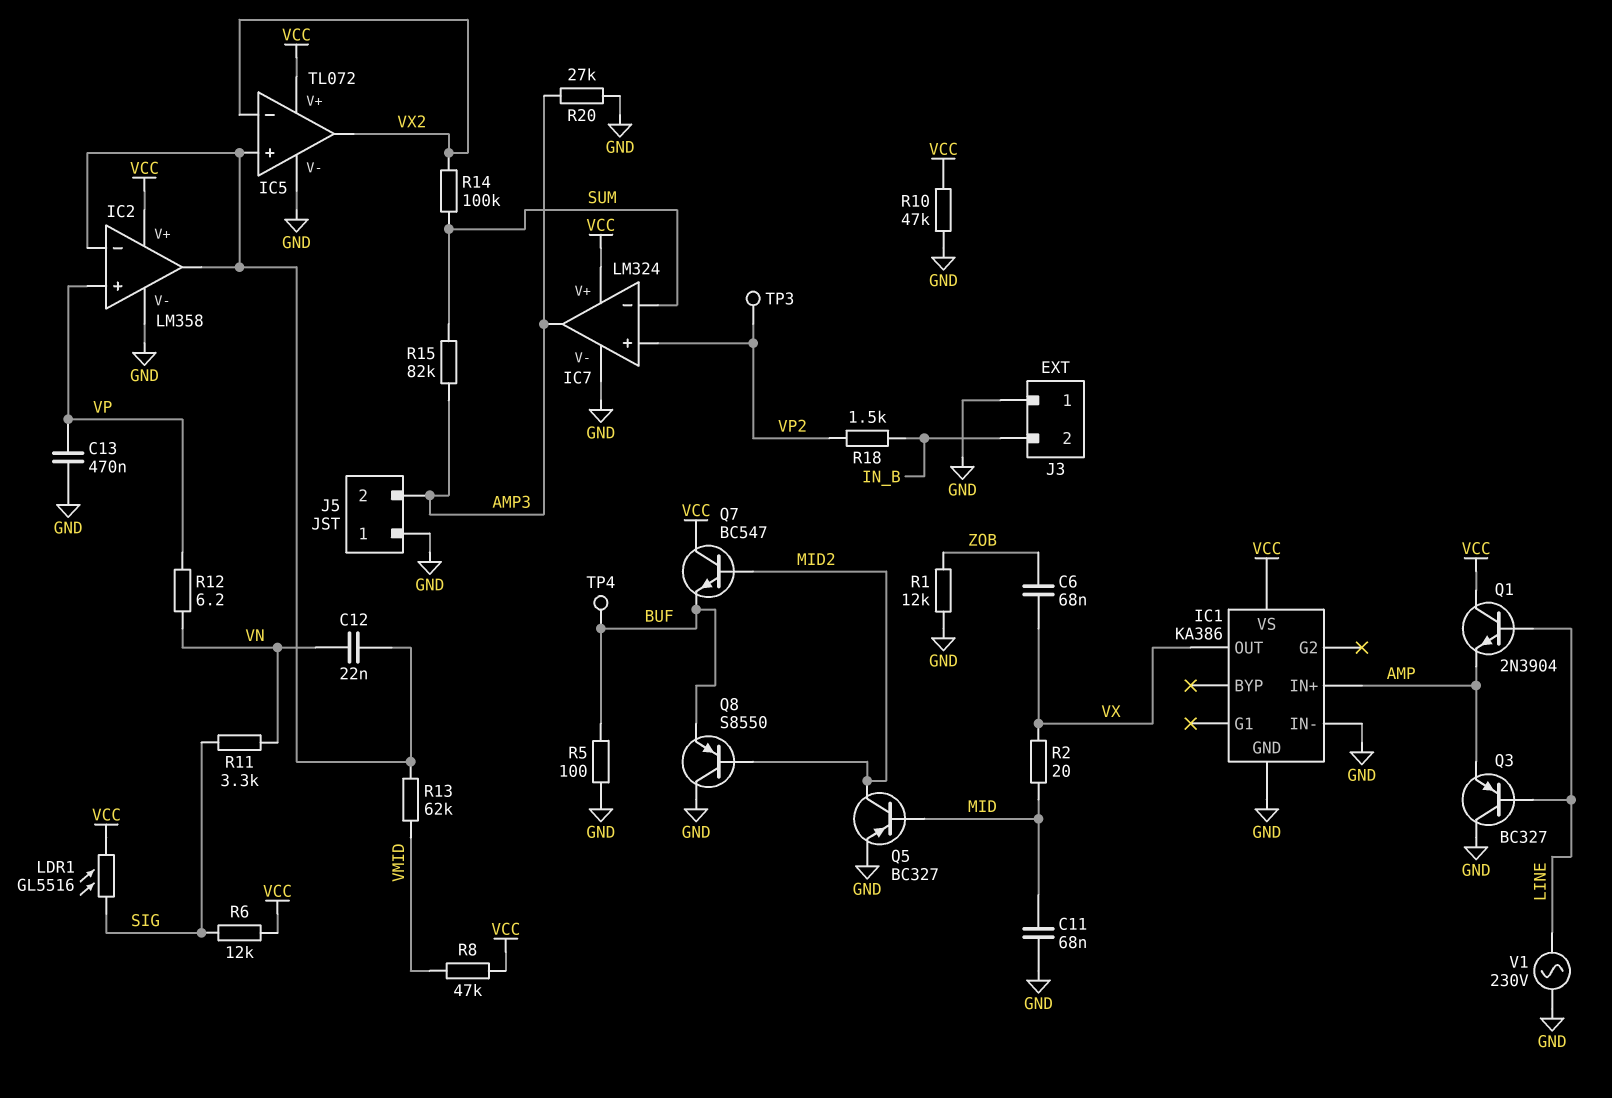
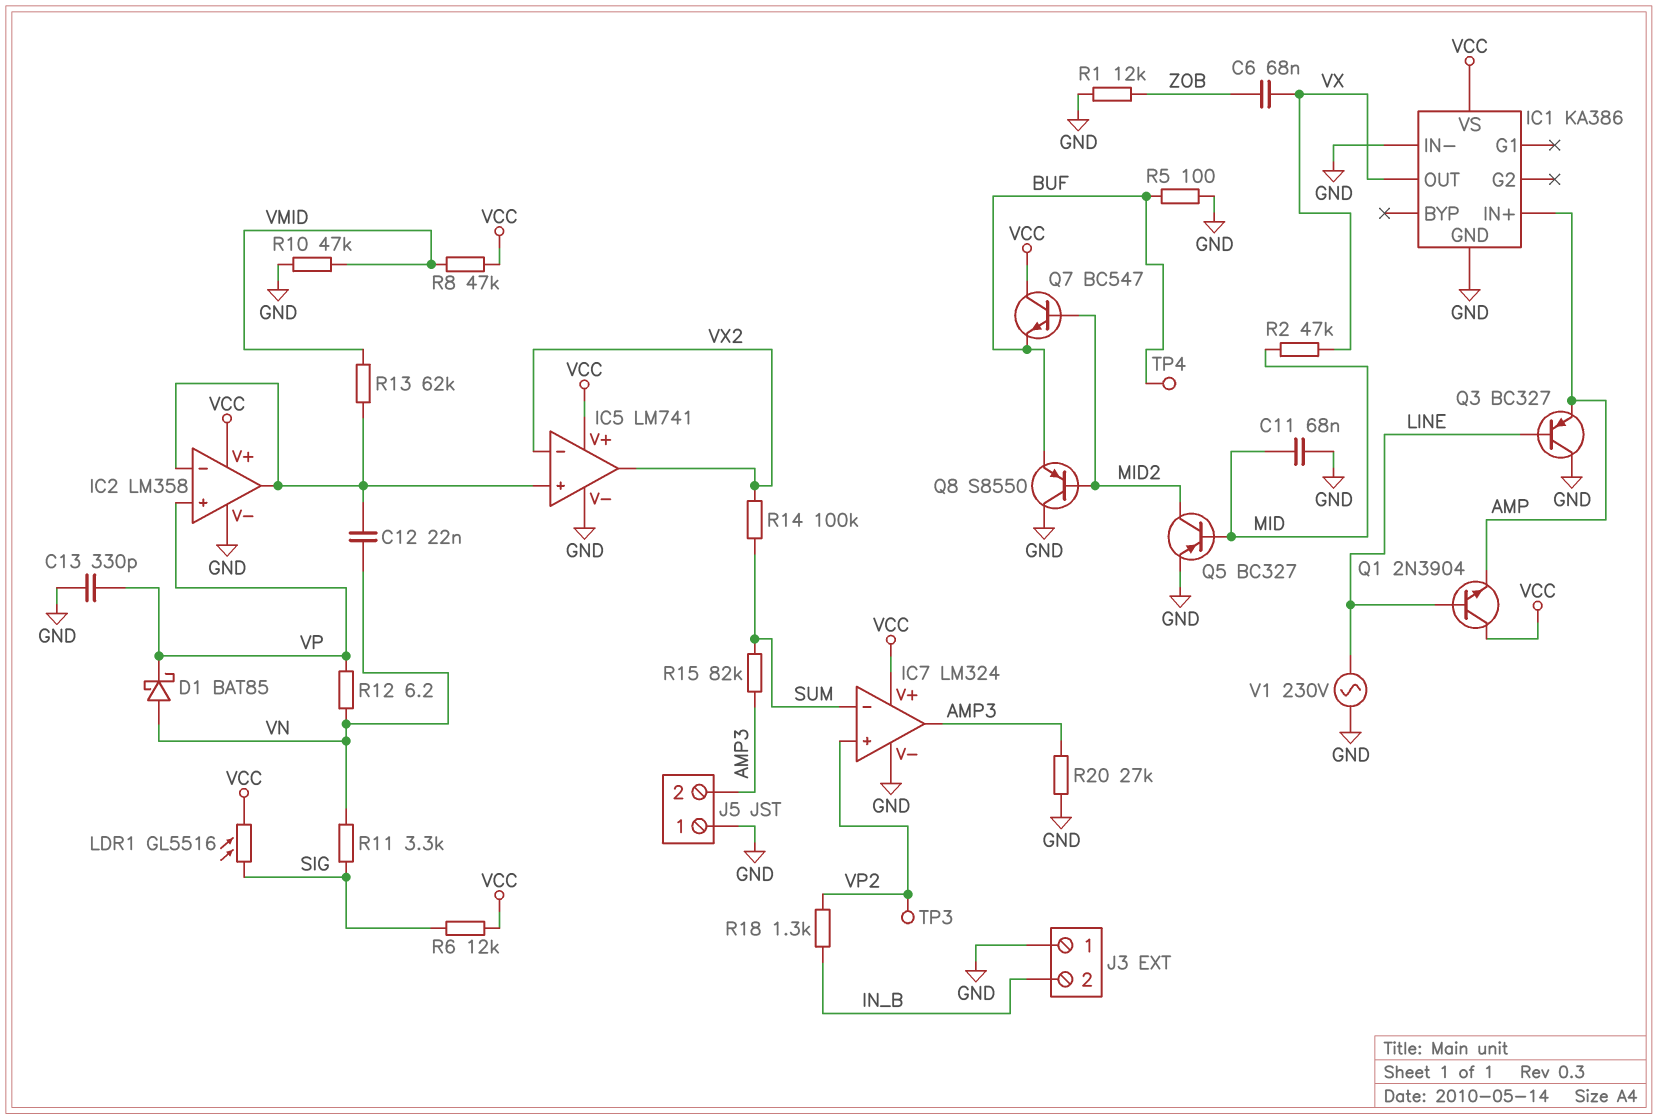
C13: 470nF (GND, VP) -> 330pF (GND, VP)
D1: none -> schottky BAT85 (A VN, K VP)
IC5: TL072 -> LM741
R2: 20 (MID, VX) -> 47k (MID, VX)
R10: 47k (GND, VCC) -> 47k (GND, VMID)
R18: 1.5k (IN_B, VP2) -> 1.3k (IN_B, VP2)

